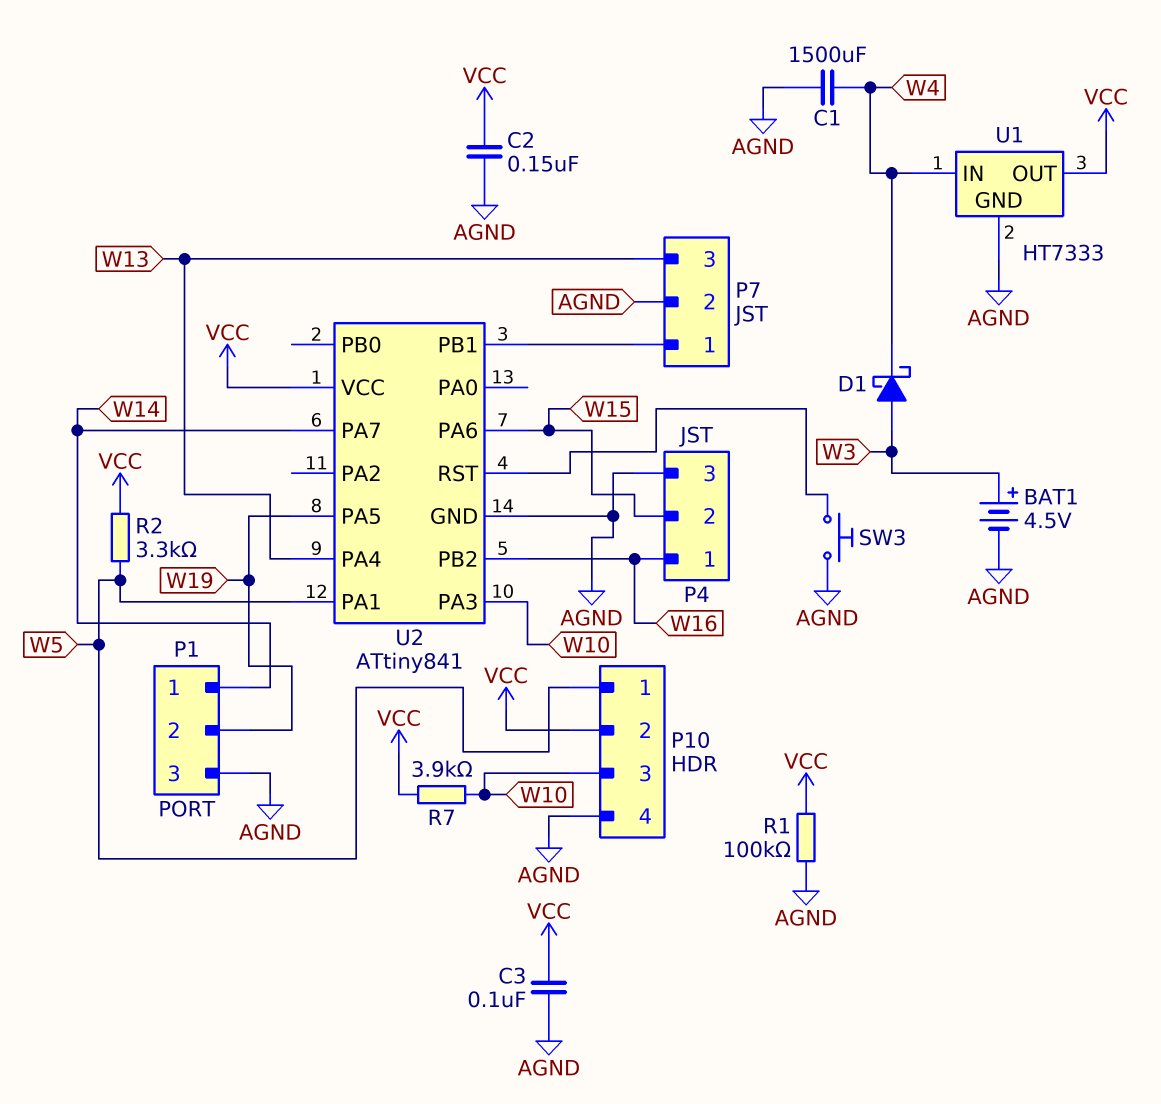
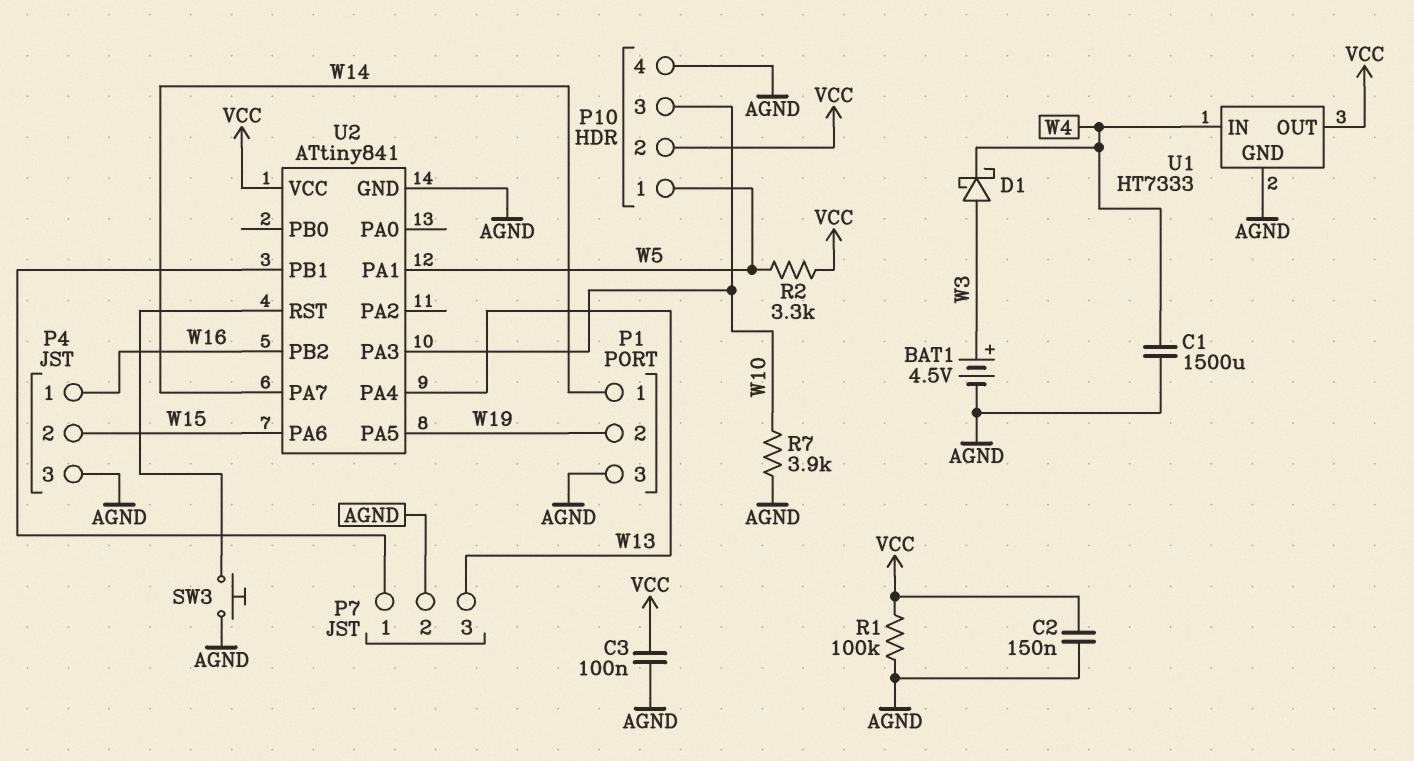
R7: 3.9k (VCC, W10) -> 3.9k (AGND, W10)

